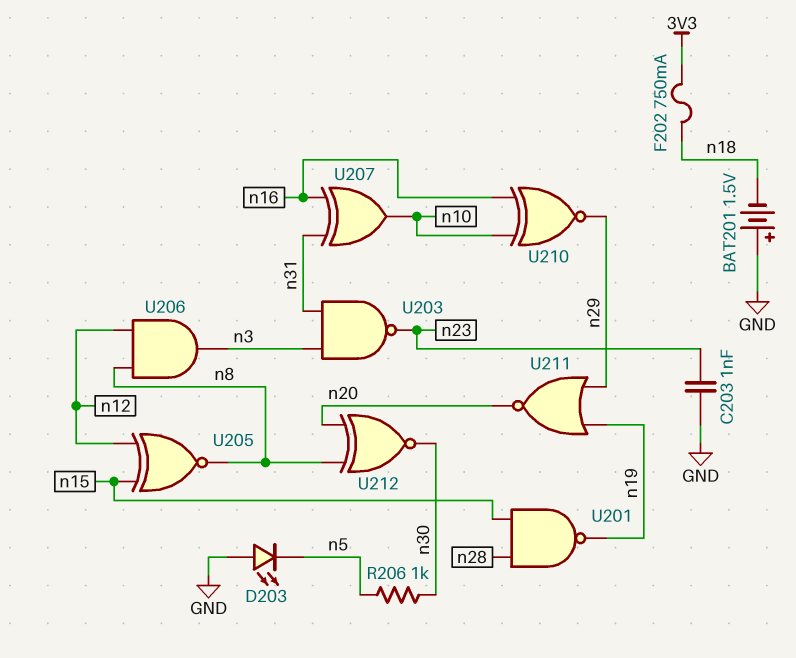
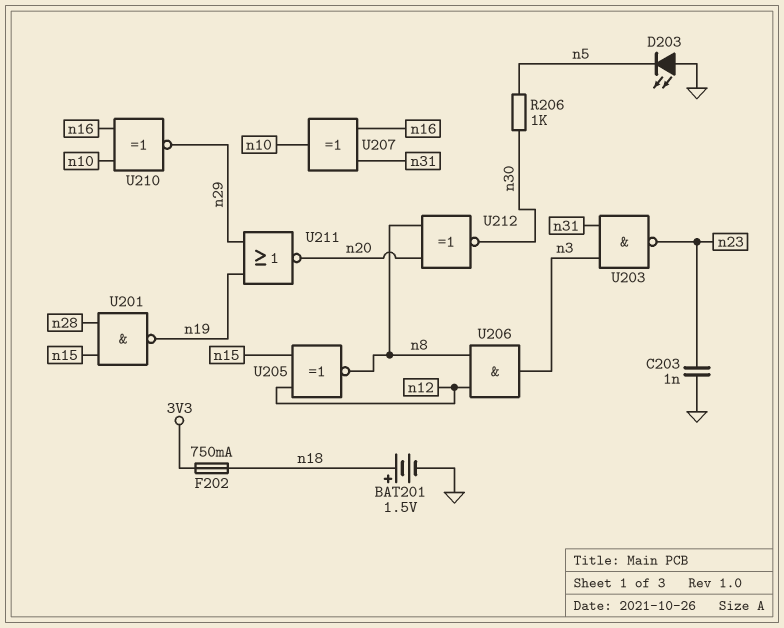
BAT201: 1.5V (plus GND, minus n18) -> 1.5V (plus n18, minus GND)

